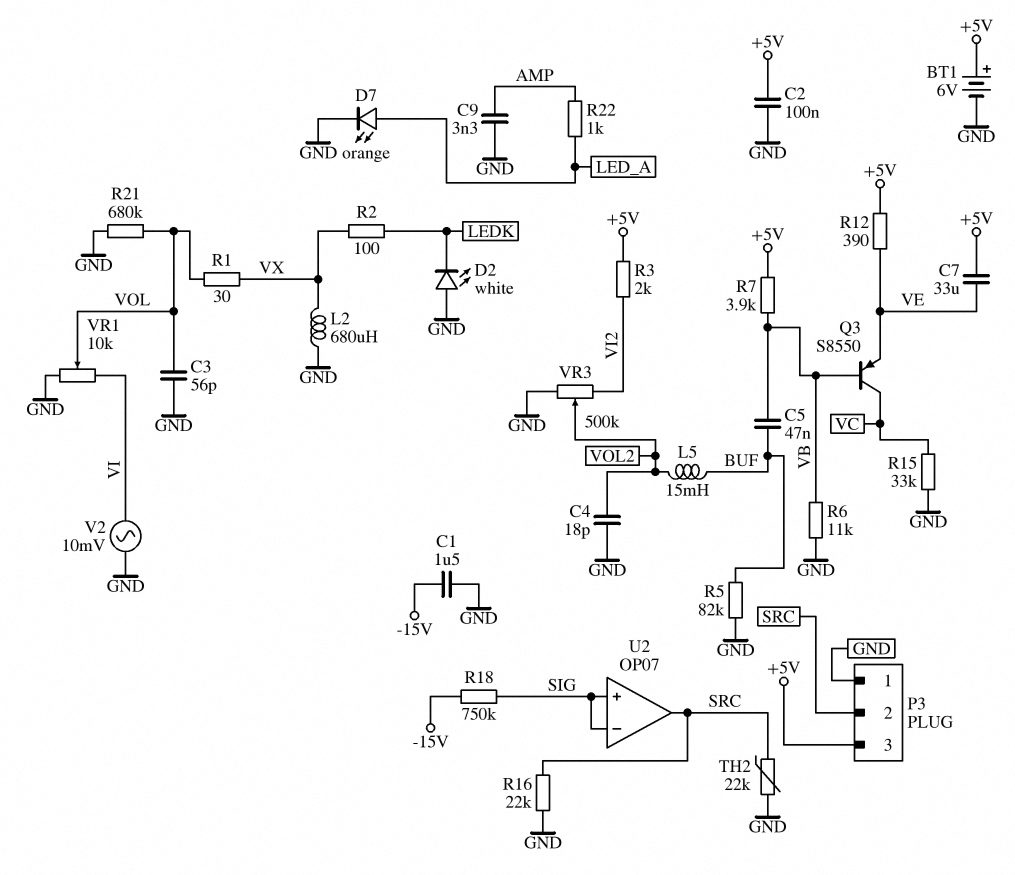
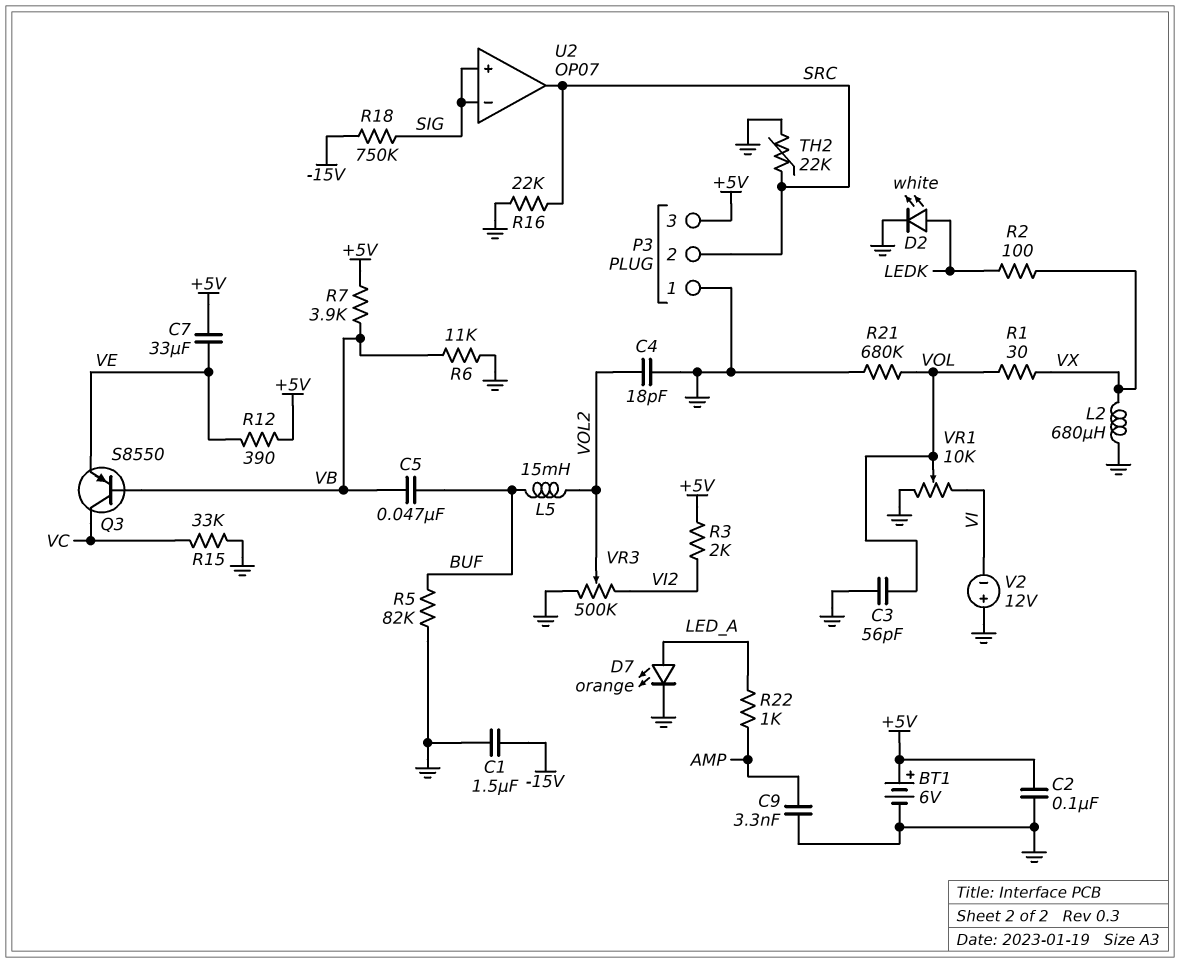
D2: LED white (A GND, K LEDK) -> LED white (A LEDK, K GND)
V2: AC 10mV (GND, VI) -> 12V (plus GND, minus VI)

